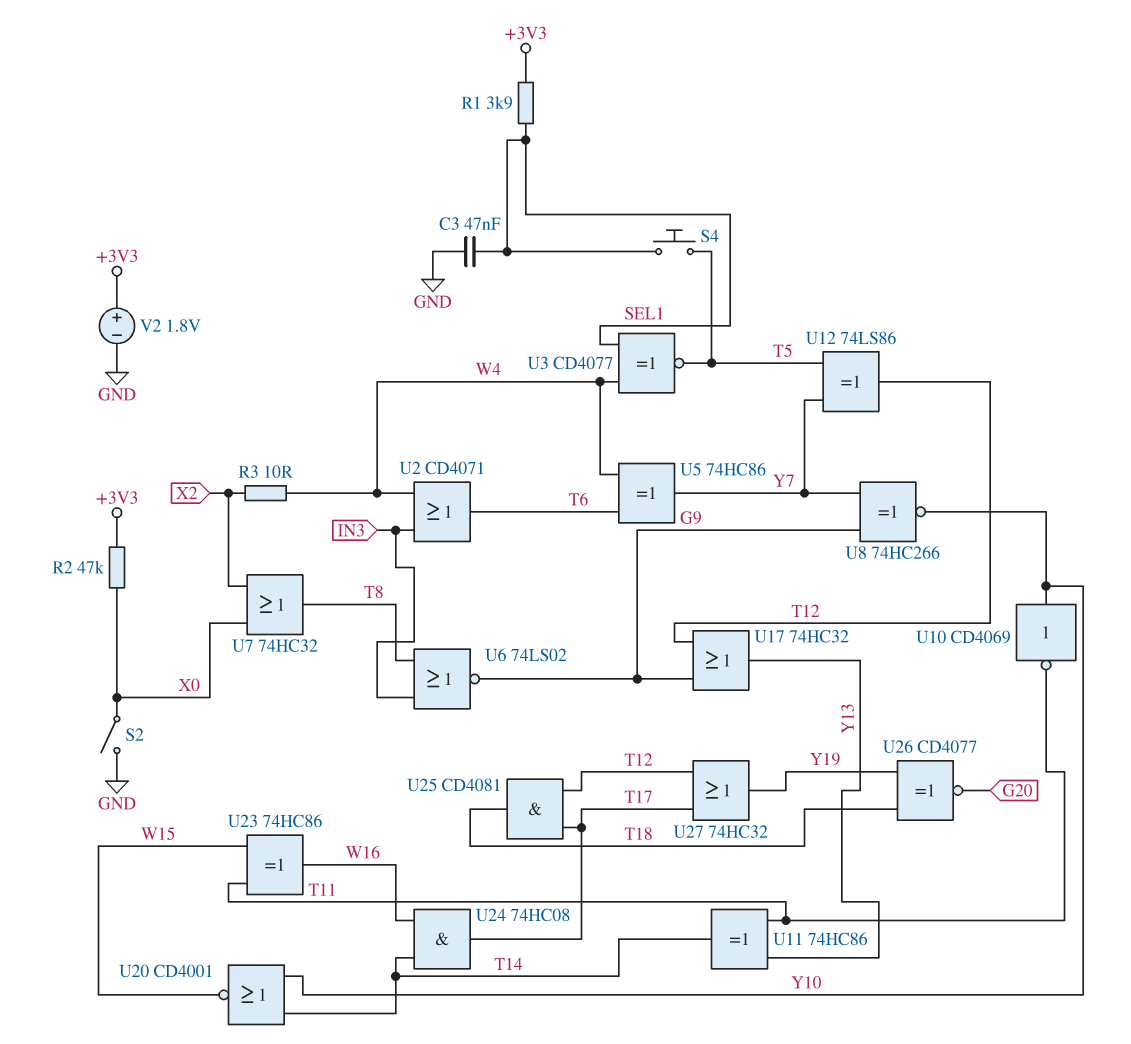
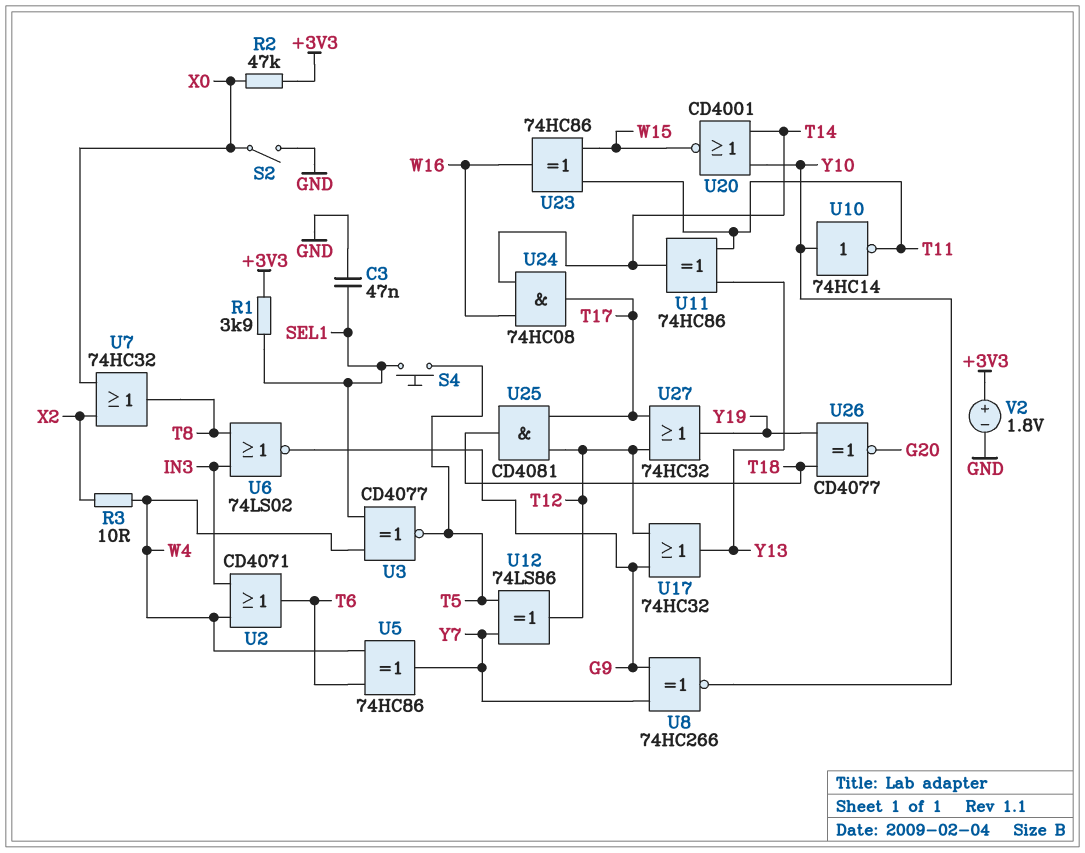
U10: NOT CD4069 (in Y10, out T11) -> NOT 74HC14 (in Y10, out T11)

